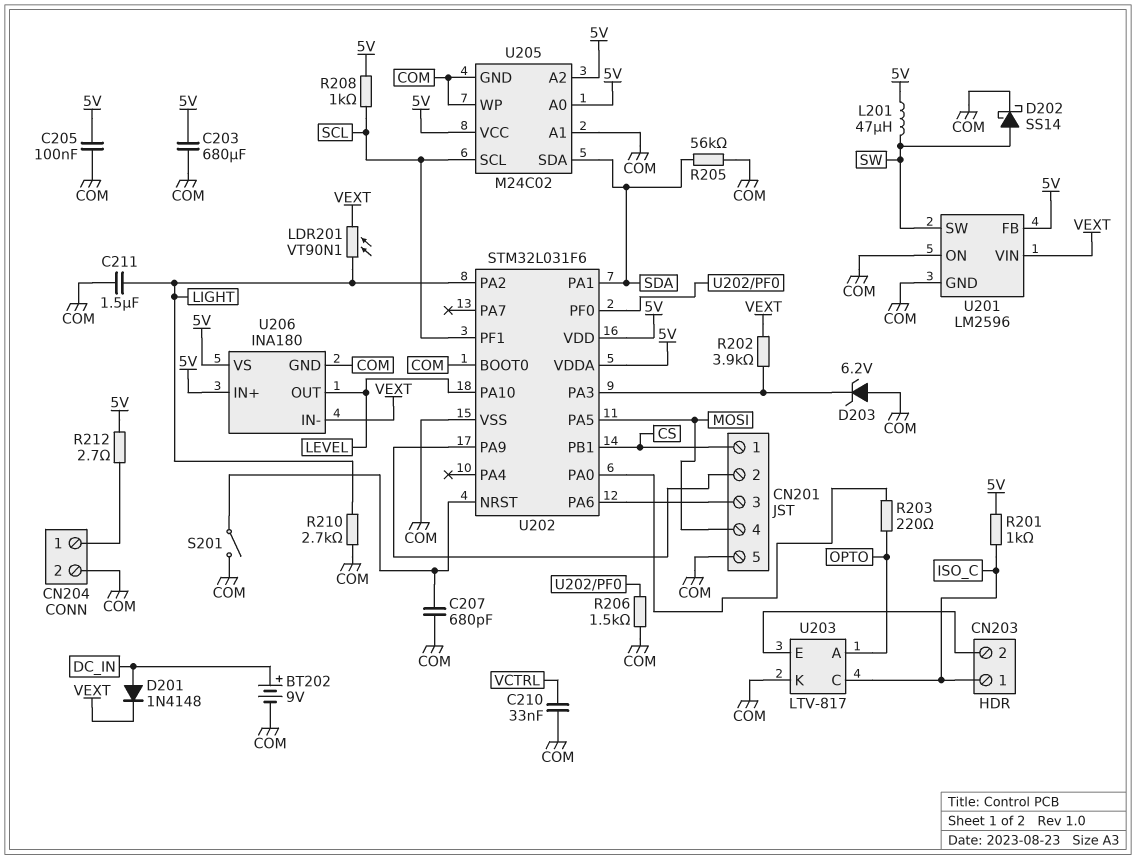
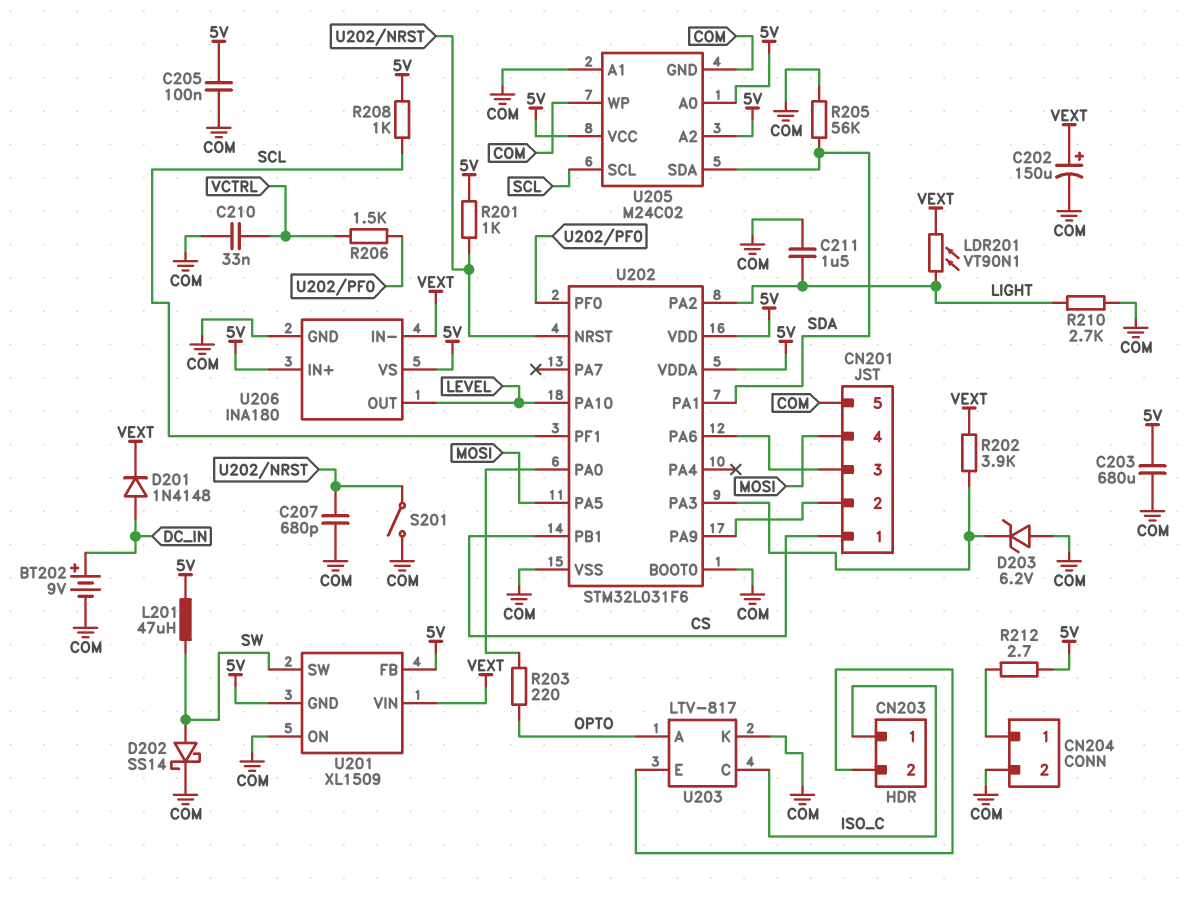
C202: none -> 150uF (plus VEXT, minus COM)
R201: 1k (5V, ISO_C) -> 1k (5V, U202/NRST)
R206: 1.5k (COM, U202/PF0) -> 1.5k (U202/PF0, VCTRL)
U201: LM2596 -> XL1509
U201 pin GND: COM -> 5V

